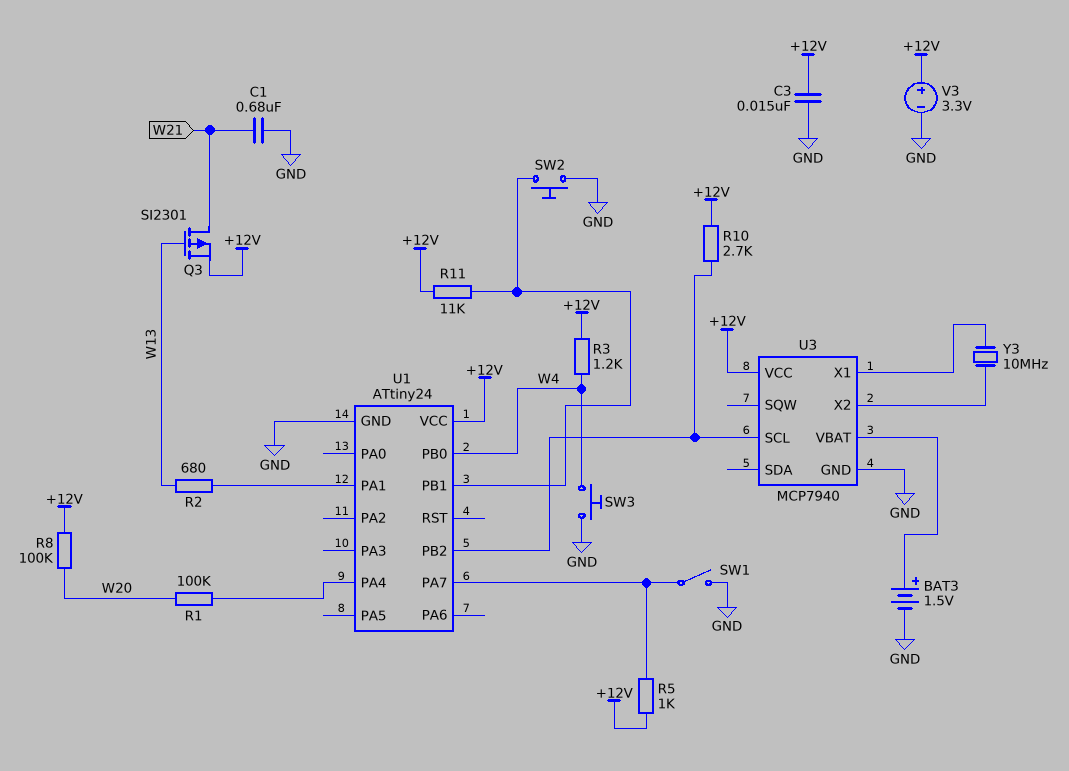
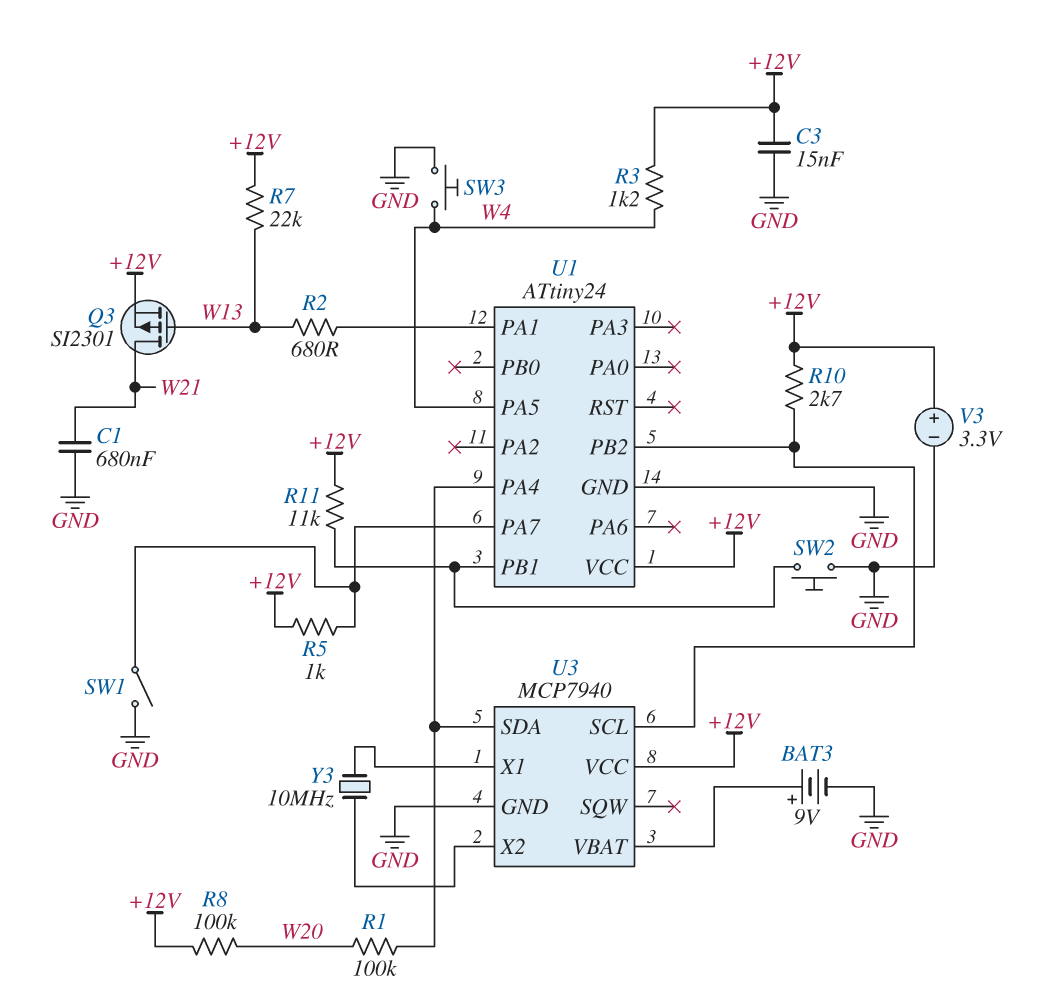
BAT3: 1.5V (plus U3/VBAT, minus GND) -> 9V (plus U3/VBAT, minus GND)
R7: none -> 22k (+12V, W13)
U1 pin PA5: none -> W4
U1 pin PB0: W4 -> none
U3 pin SDA: none -> U1/PA4

